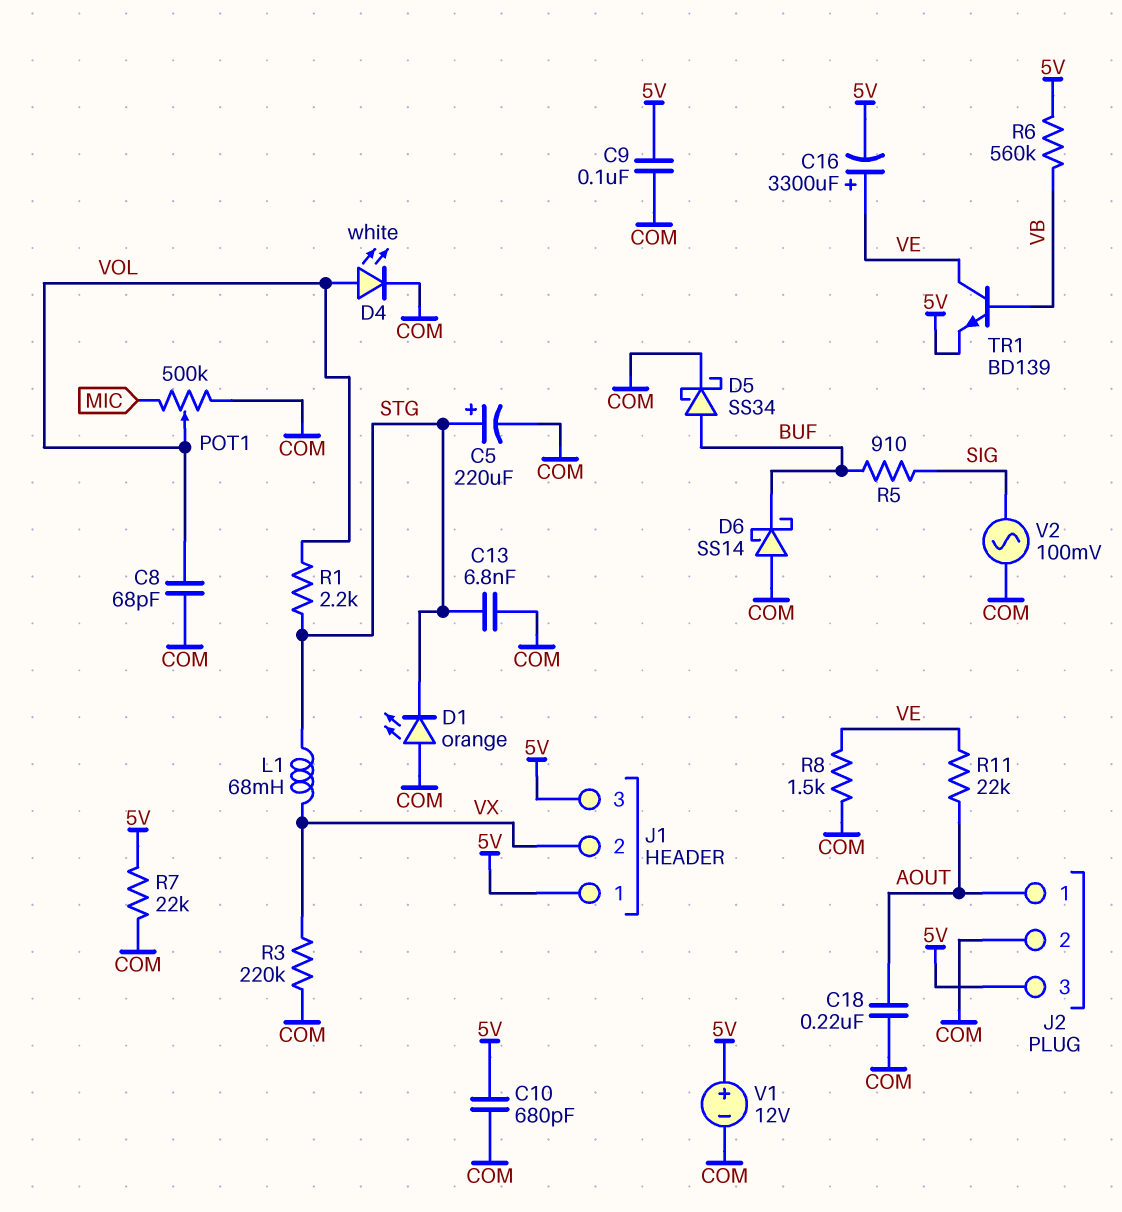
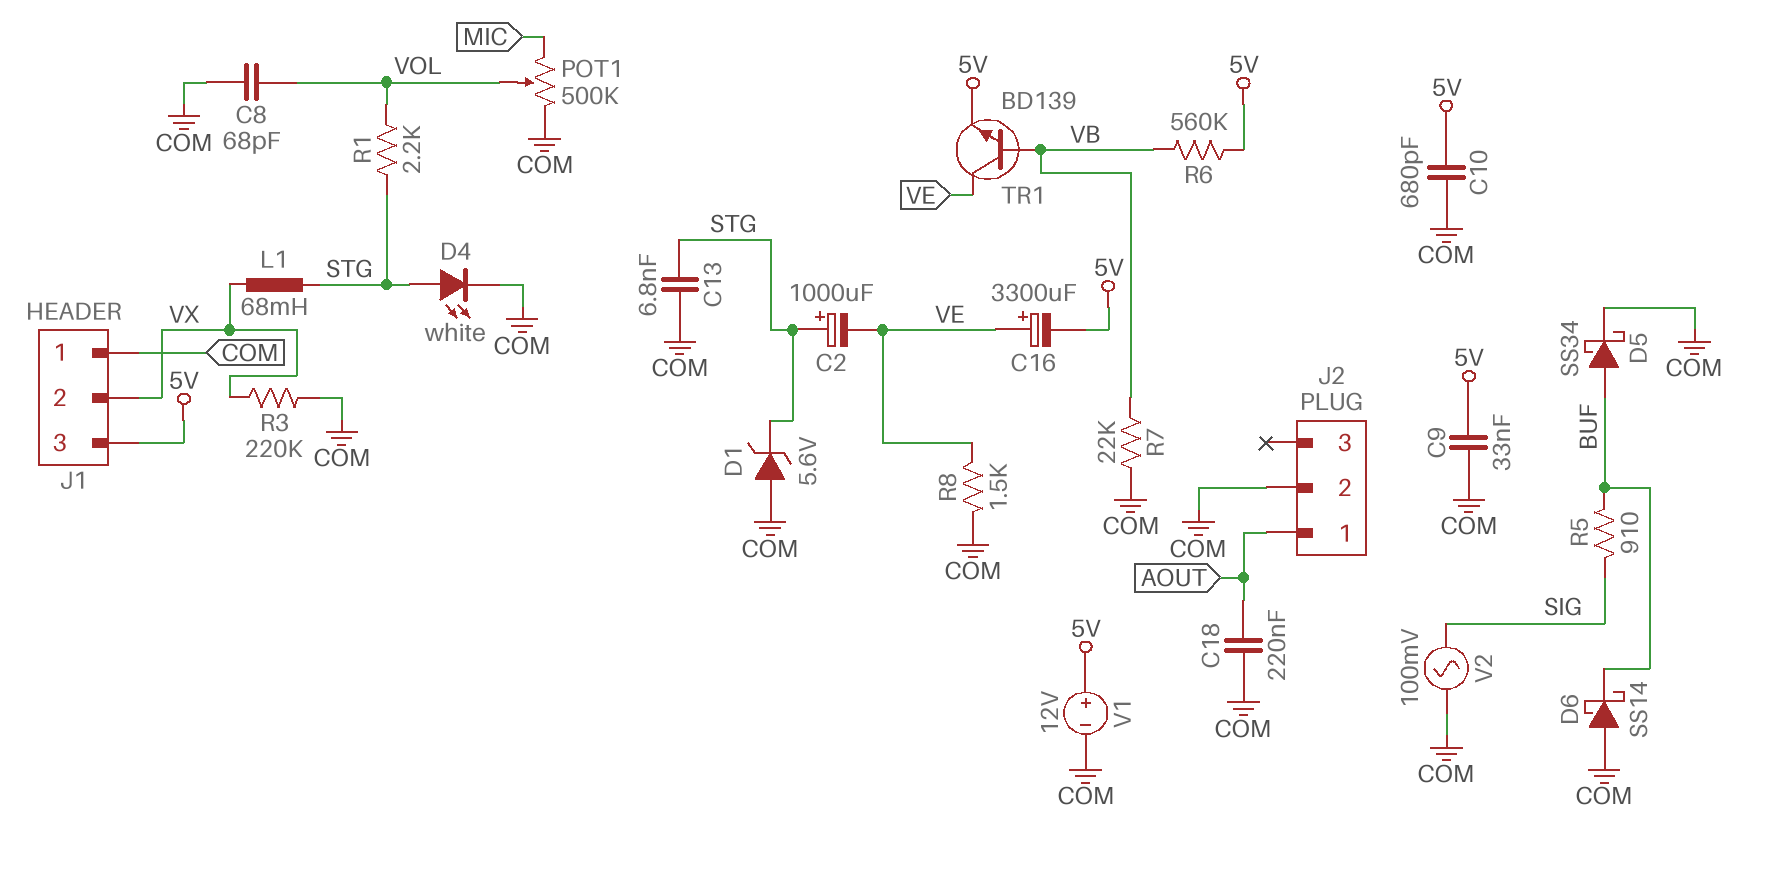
C2: none -> 1000uF (plus STG, minus VE)
C5: 220uF (plus STG, minus COM) -> none
C9: 100nF (5V, COM) -> 33nF (5V, COM)
D1: LED orange (A COM, K STG) -> zener 5.6V (A COM, K STG)
D4: LED white (A VOL, K COM) -> LED white (A STG, K COM)
J1 pin 1: 5V -> COM
J2 pin 3: 5V -> none
R7: 22k (5V, COM) -> 22k (COM, VB)
R11: 22k (AOUT, VE) -> none

